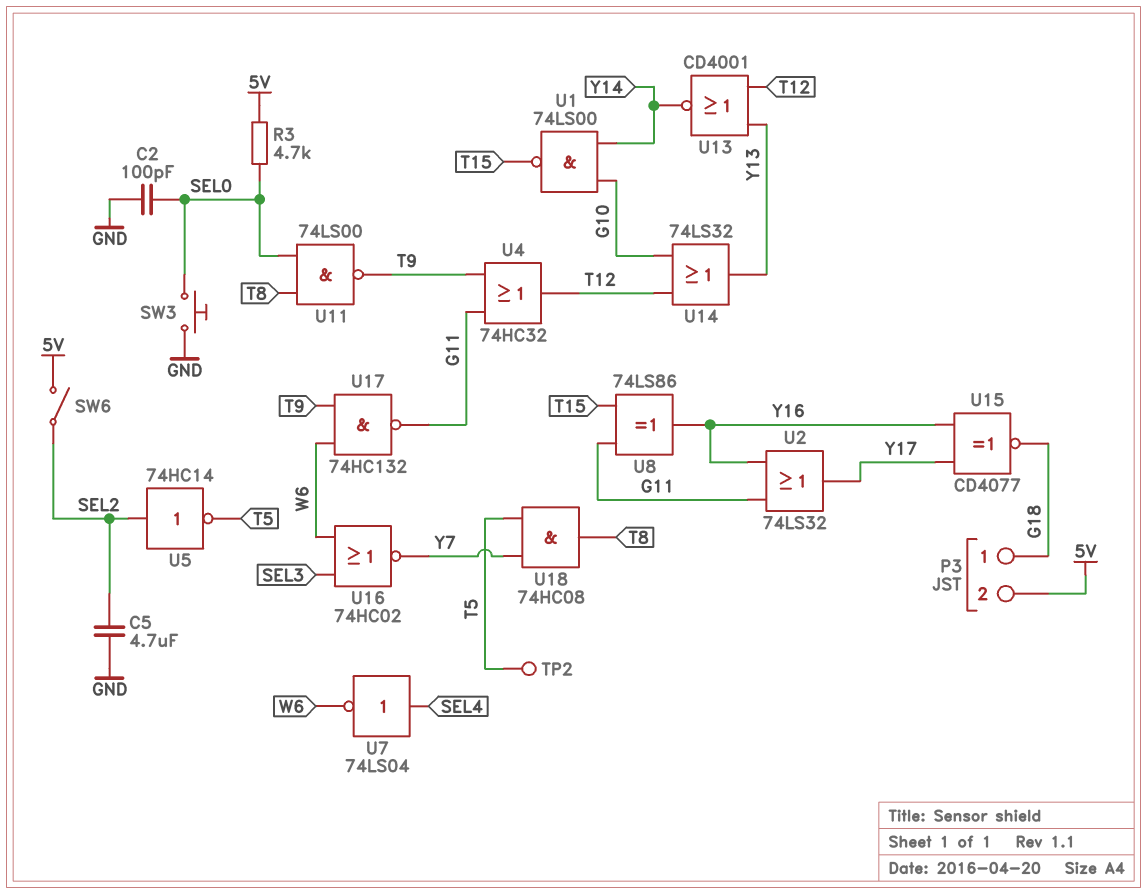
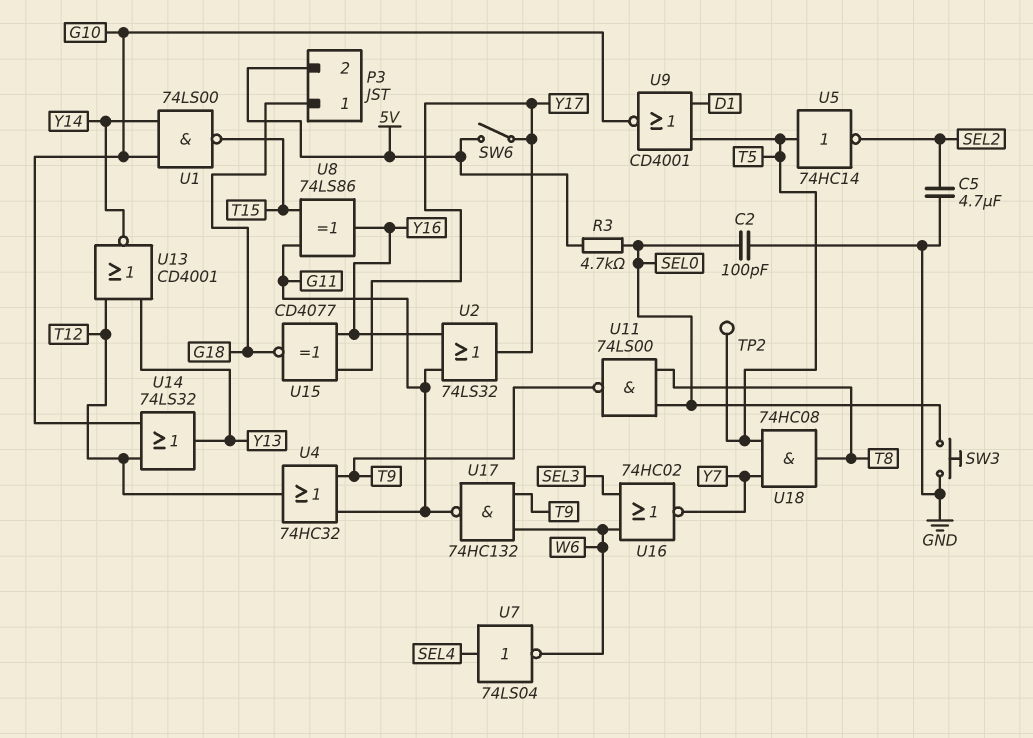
SW6: switch (5V, SEL2) -> switch (5V, Y17)
U5: NOT 74HC14 (in SEL2, out T5) -> NOT 74HC14 (in T5, out SEL2)
U9: none -> NOR CD4001 (in D1, in T5, out G10)

